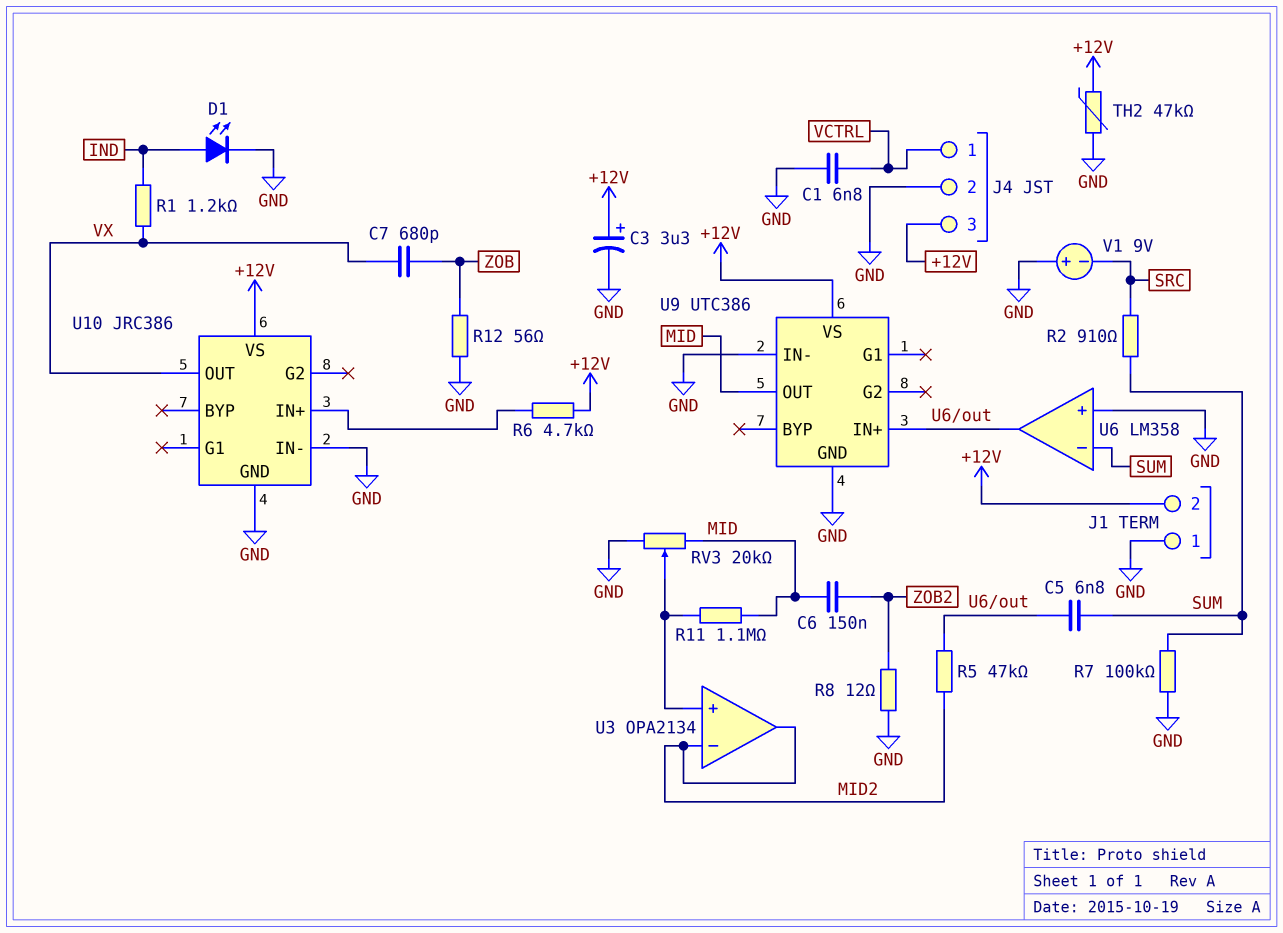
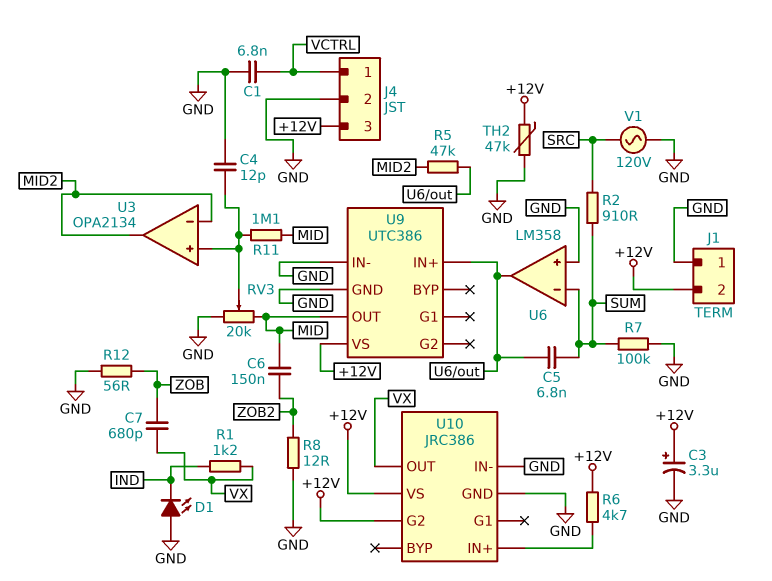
C4: none -> 12pF (GND, U3/in+)
D1: LED (A IND, K GND) -> LED (A GND, K IND)
U10 pin G2: none -> +12V
V1: 9V (plus GND, minus SRC) -> AC 120V (GND, SRC)

